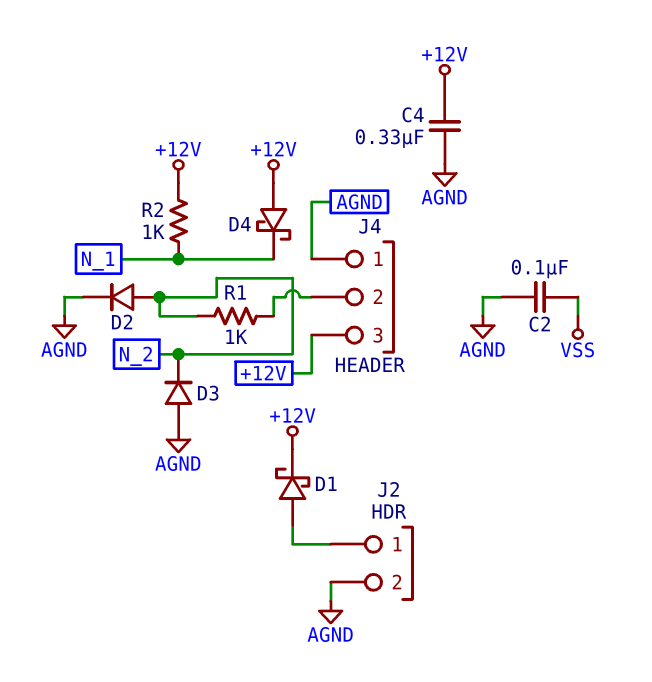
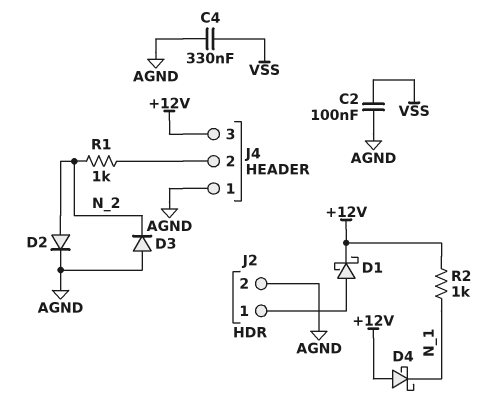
C4: 330nF (+12V, AGND) -> 330nF (AGND, VSS)

